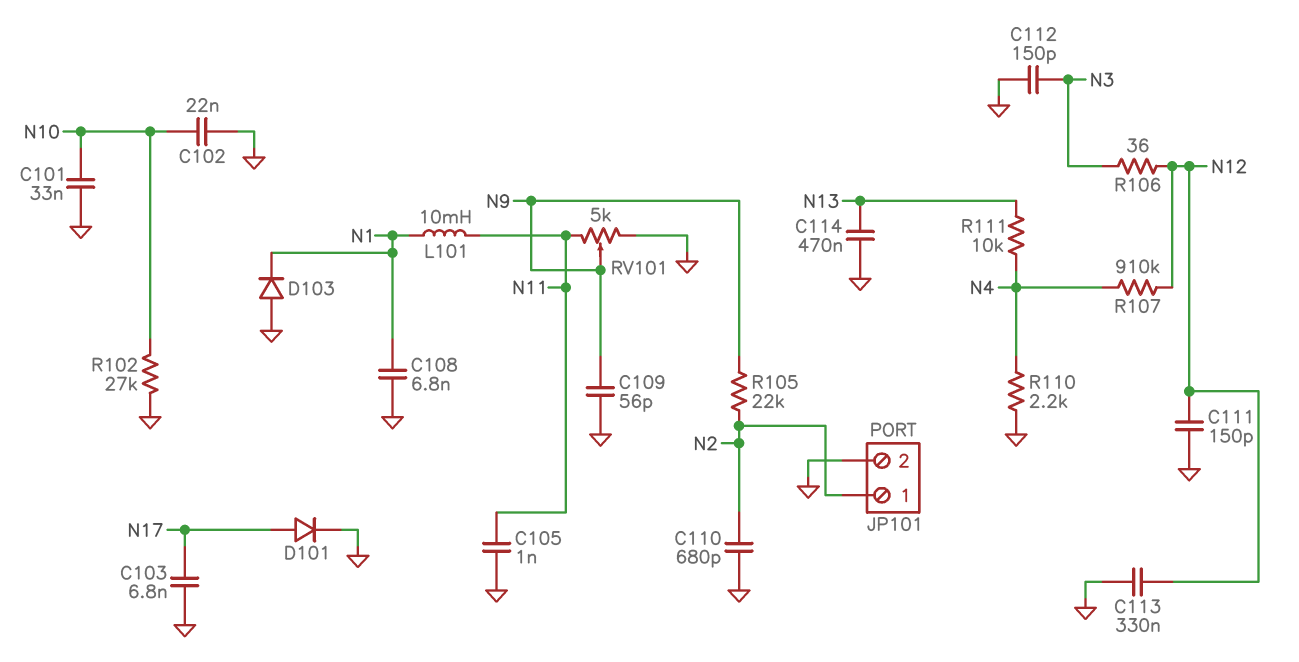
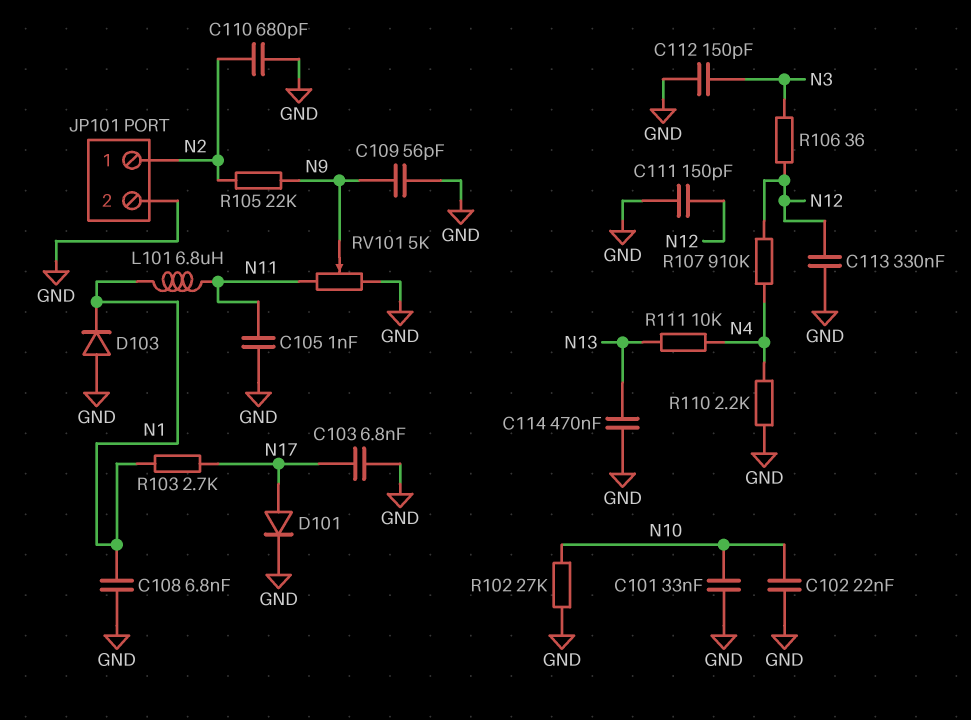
L101: 10mH (N1, N11) -> 6.8uH (N1, N11)
R103: none -> 2.7k (N1, N17)

